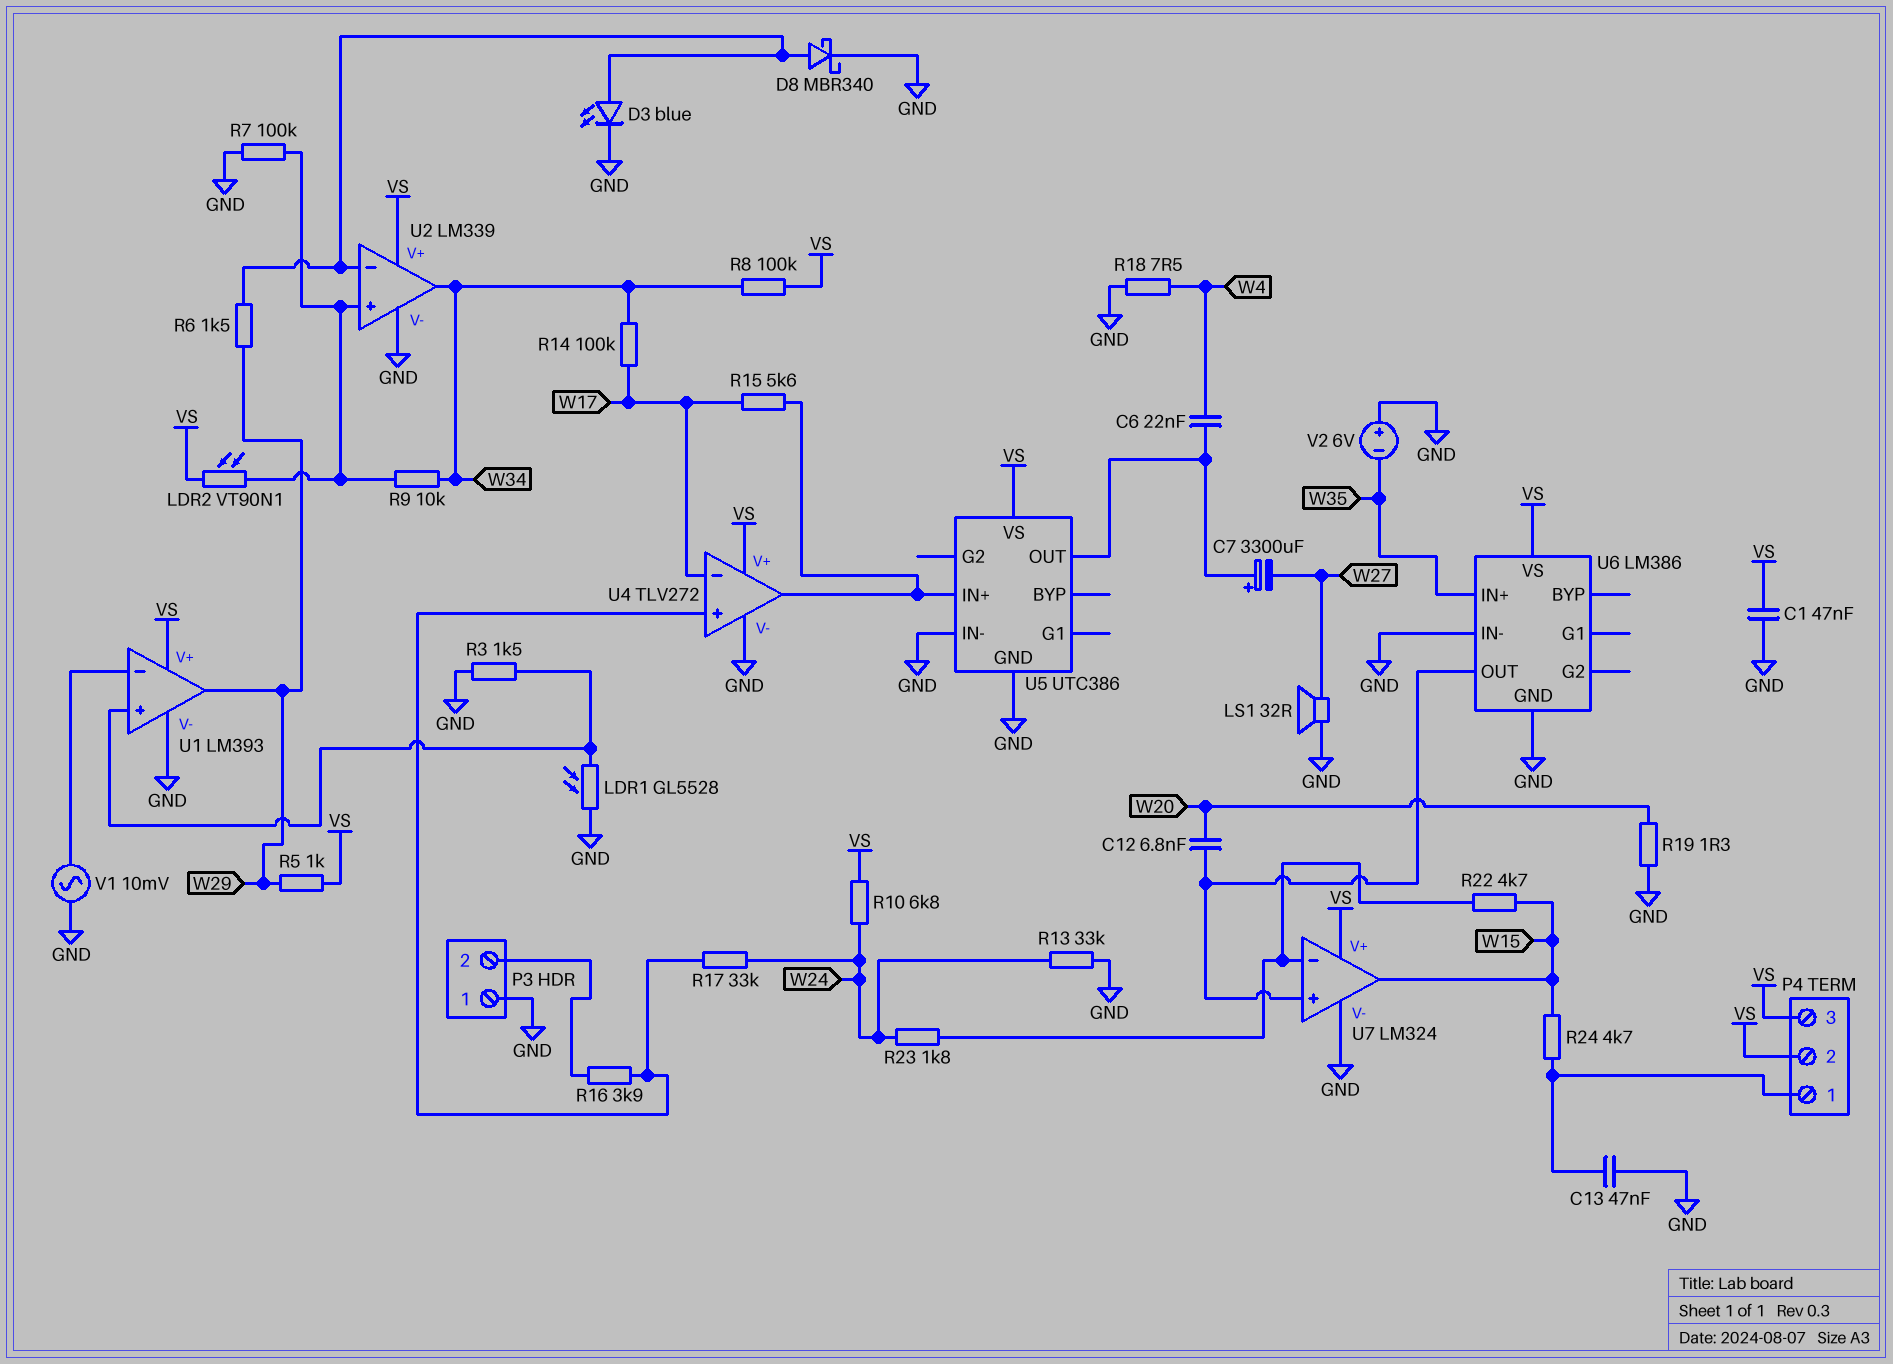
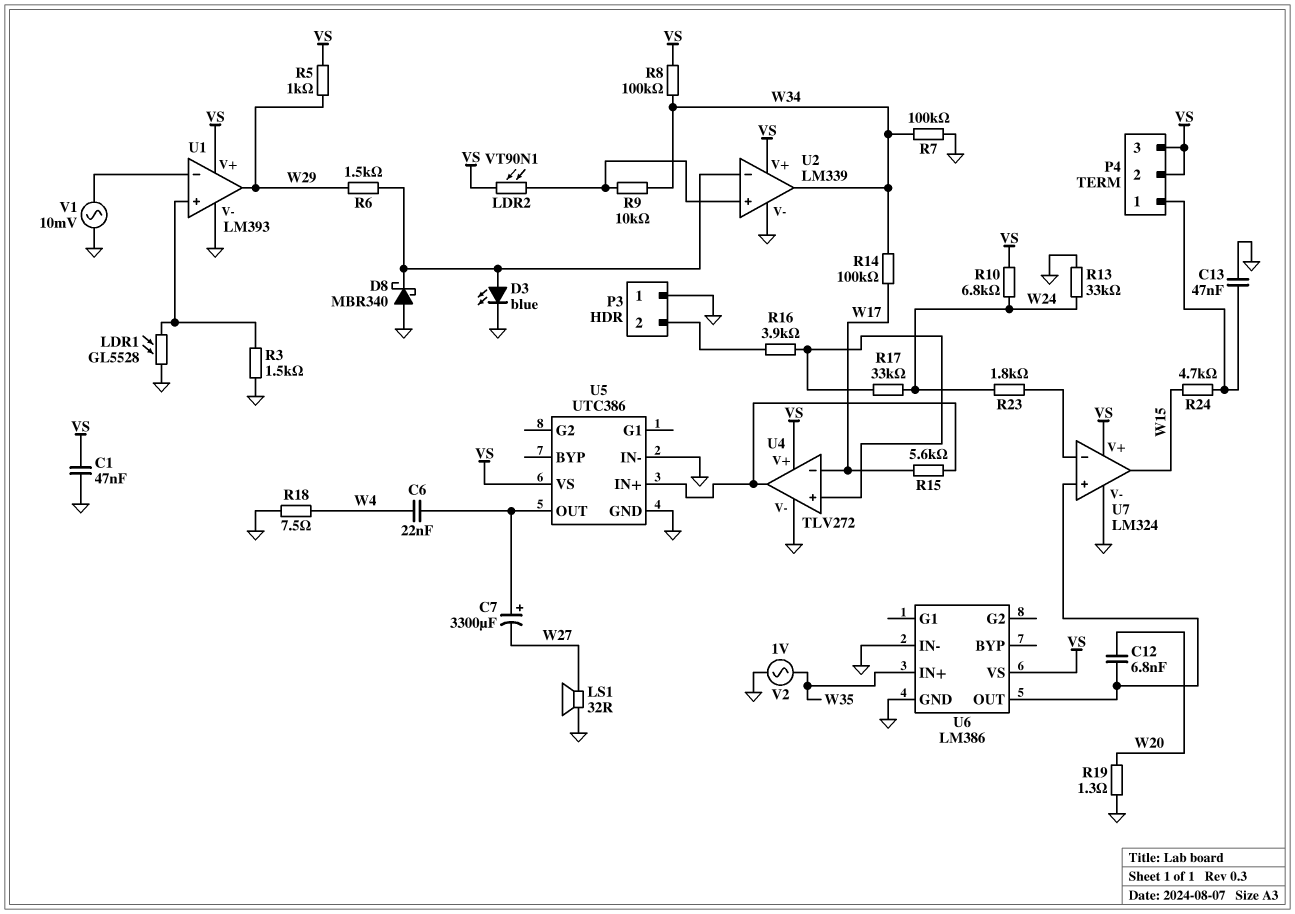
D8: schottky MBR340 (A U2/in-, K GND) -> schottky MBR340 (A GND, K U2/in-)
R7: 100k (GND, U2/in+) -> 100k (GND, W34)
R22: 4.7k (U7/in-, W15) -> none
V2: 6V (plus GND, minus W35) -> AC 1V (GND, W35)

